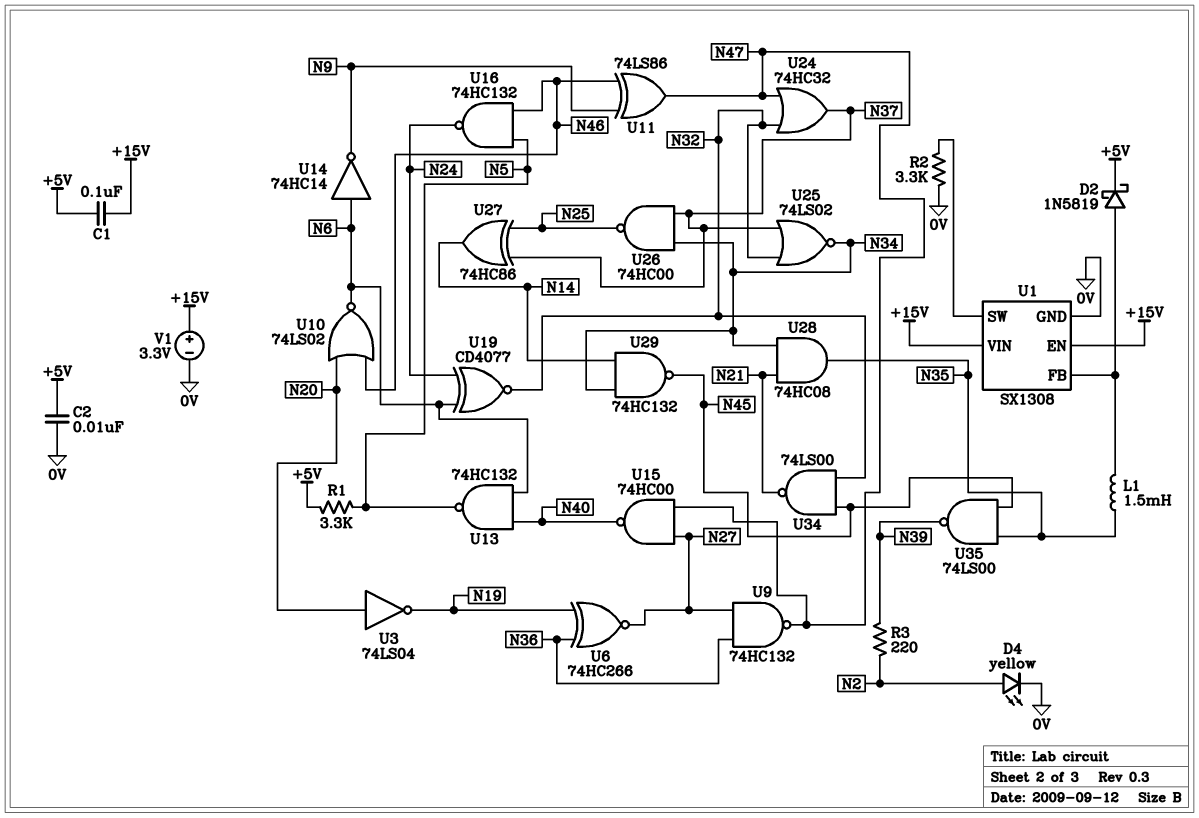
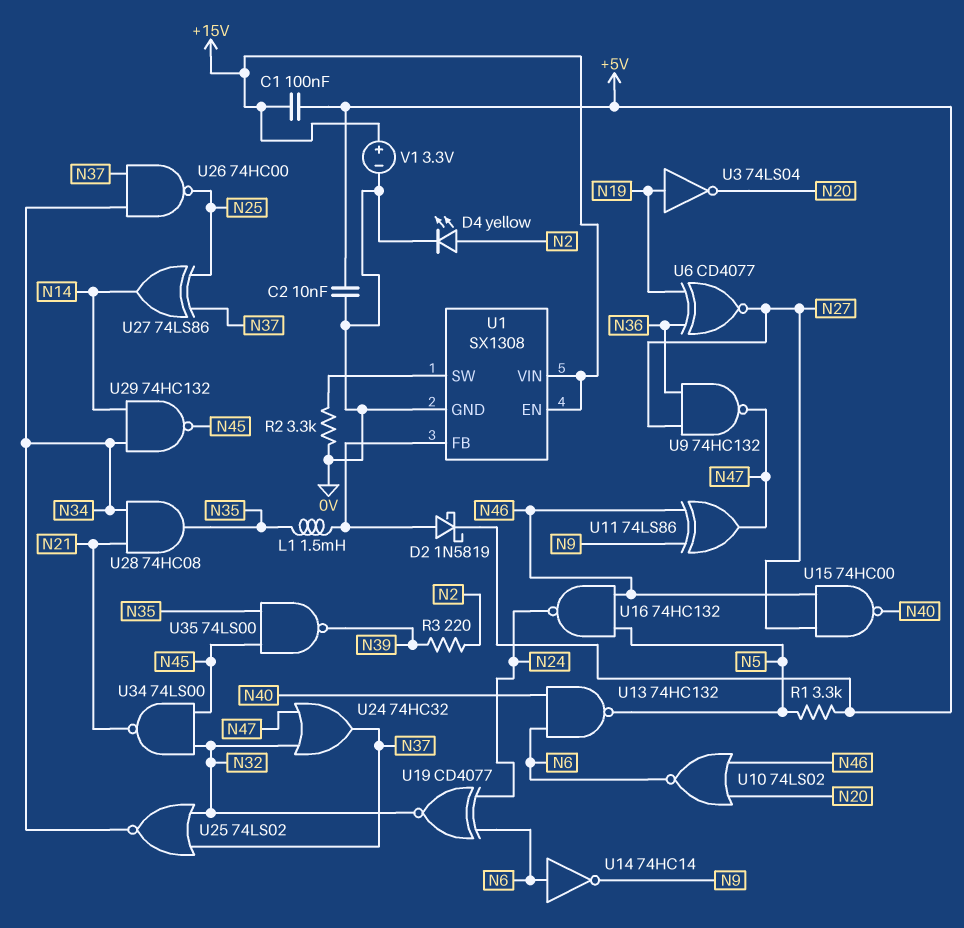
U3: NOT 74LS04 (in N20, out N19) -> NOT 74LS04 (in N19, out N20)
U6: XNOR 74HC266 (in N19, in N36, out N27) -> XNOR CD4077 (in N19, in N36, out N27)
U15: NAND 74HC00 (in N27, in N47, out N40) -> NAND 74HC00 (in N27, in N46, out N40)
U27: XOR 74HC86 (in N25, in N37, out N14) -> XOR 74LS86 (in N25, in N37, out N14)

